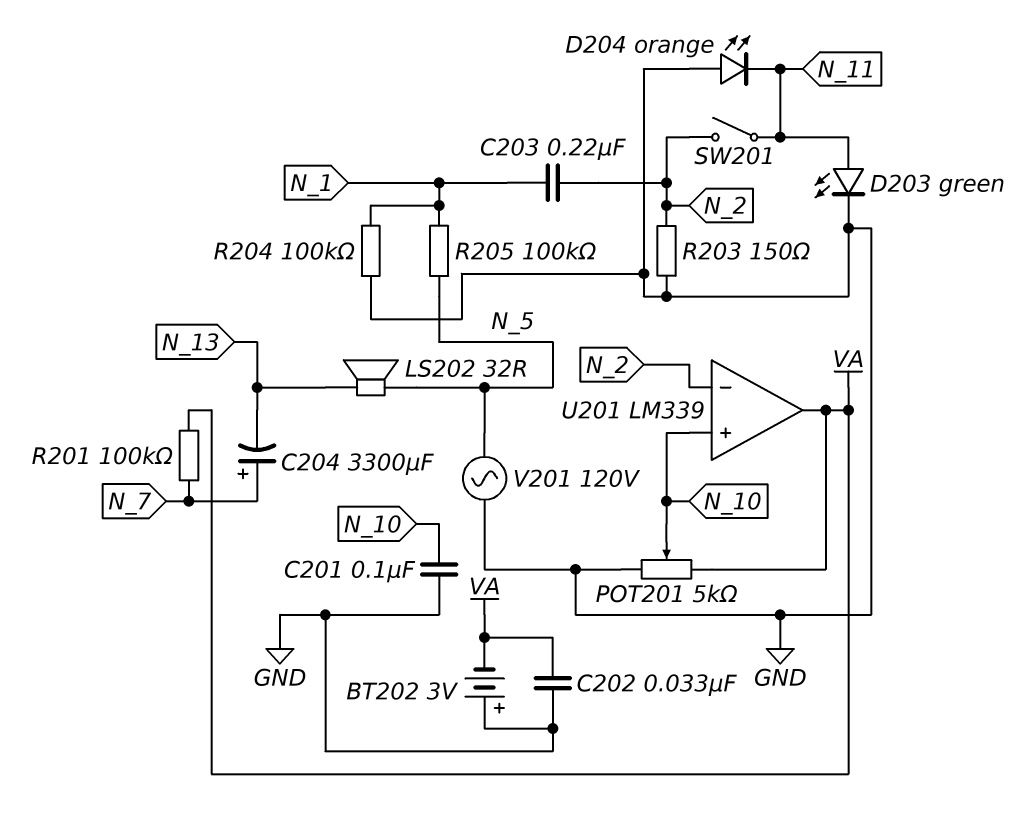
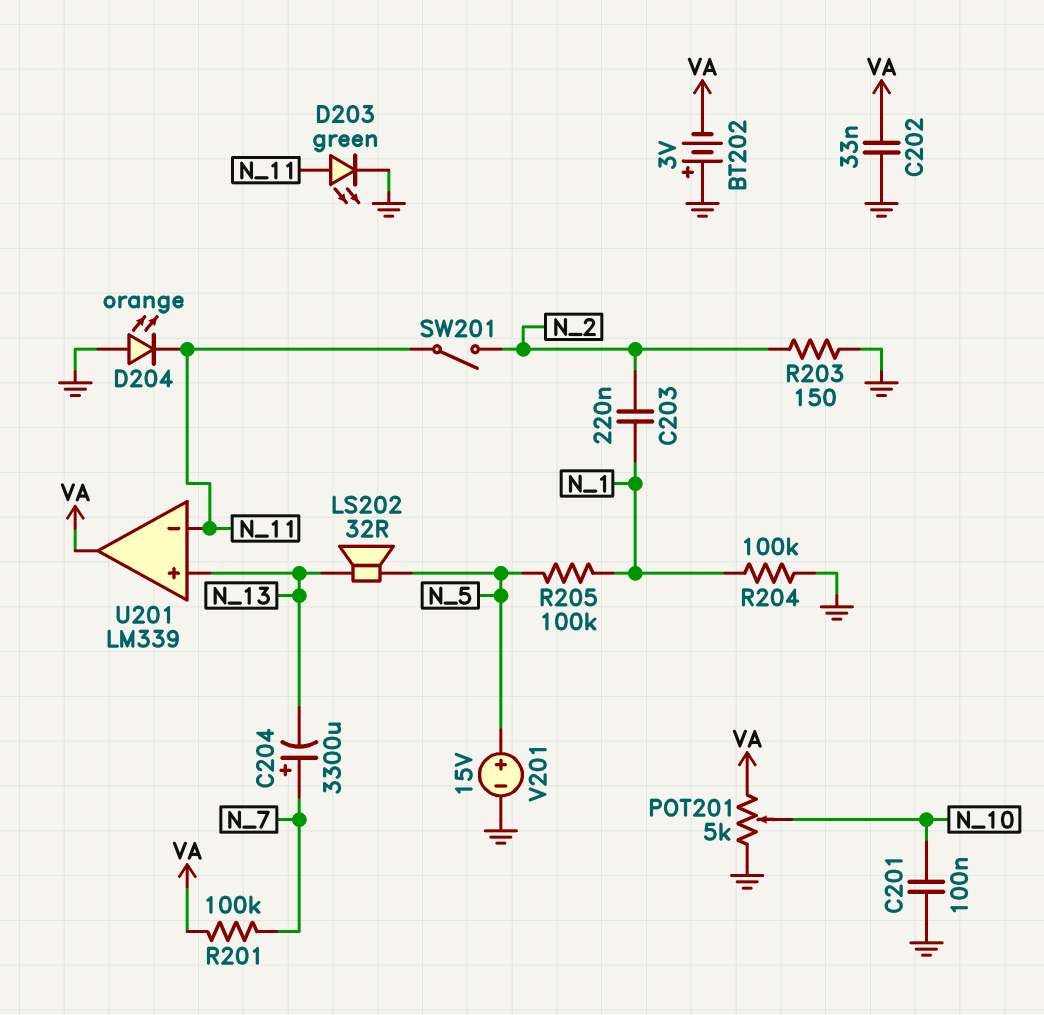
U201 pin in+: N_10 -> N_13
U201 pin in-: N_2 -> N_11
V201: AC 120V (GND, N_5) -> 15V (plus N_5, minus GND)

